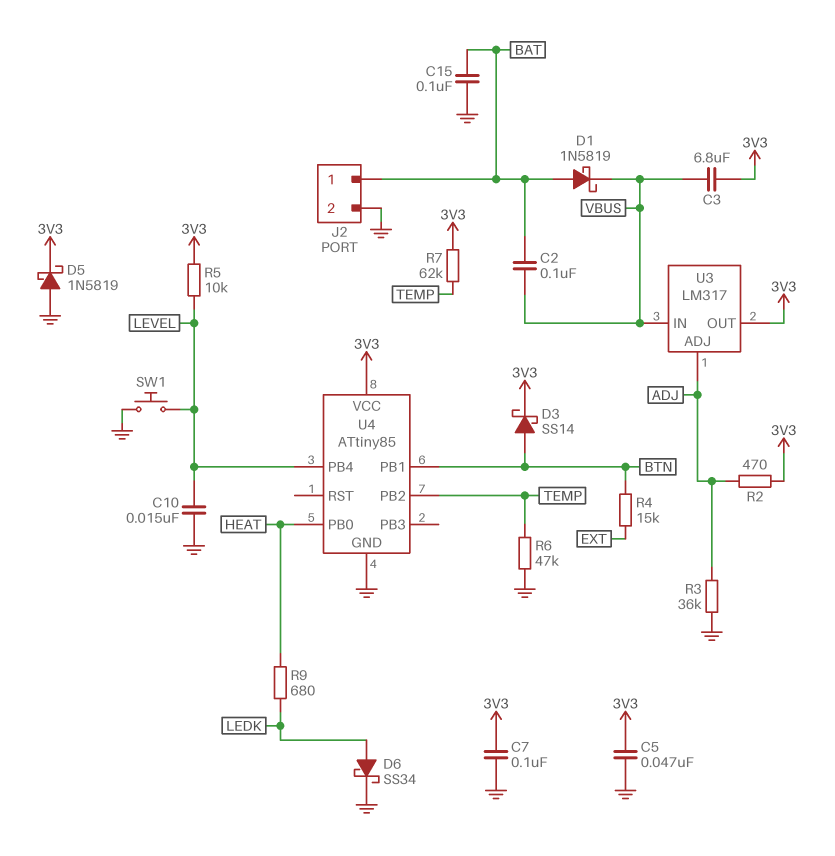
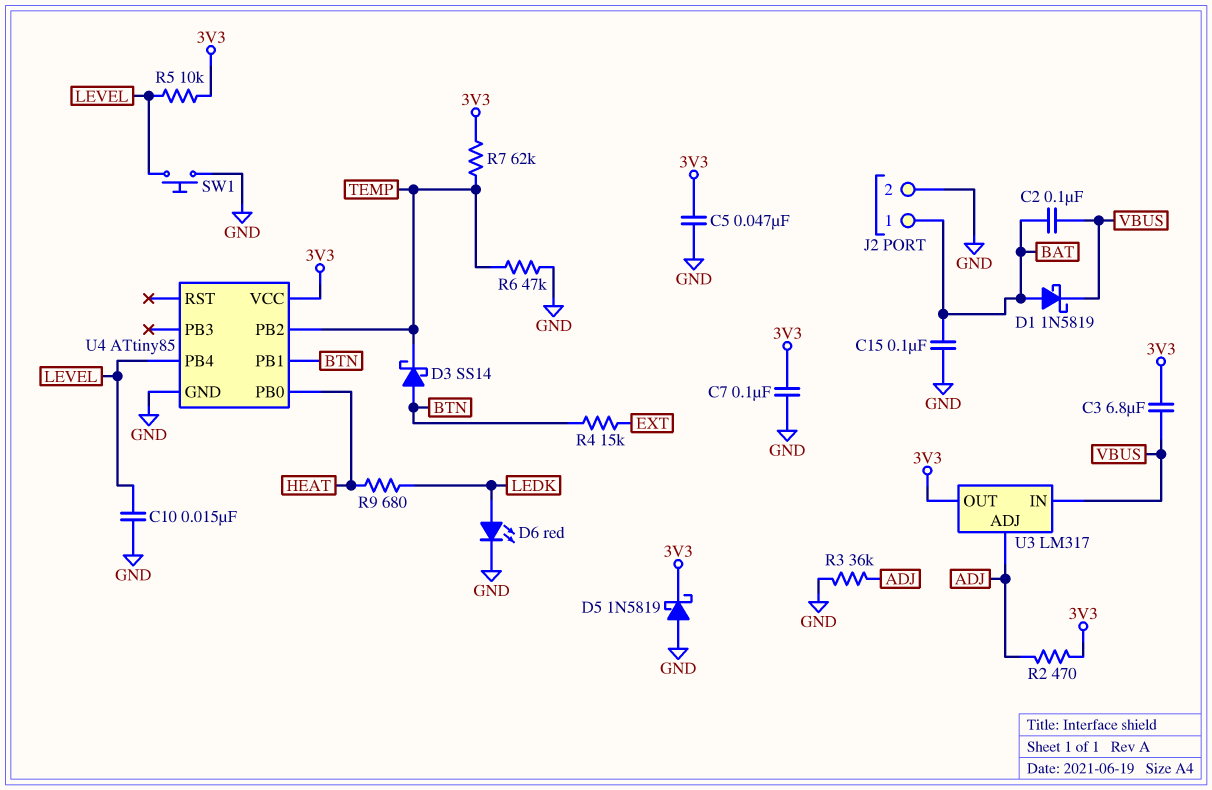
D3: schottky SS14 (A BTN, K 3V3) -> schottky SS14 (A BTN, K TEMP)
D6: schottky SS34 (A LEDK, K GND) -> LED red (A LEDK, K GND)

